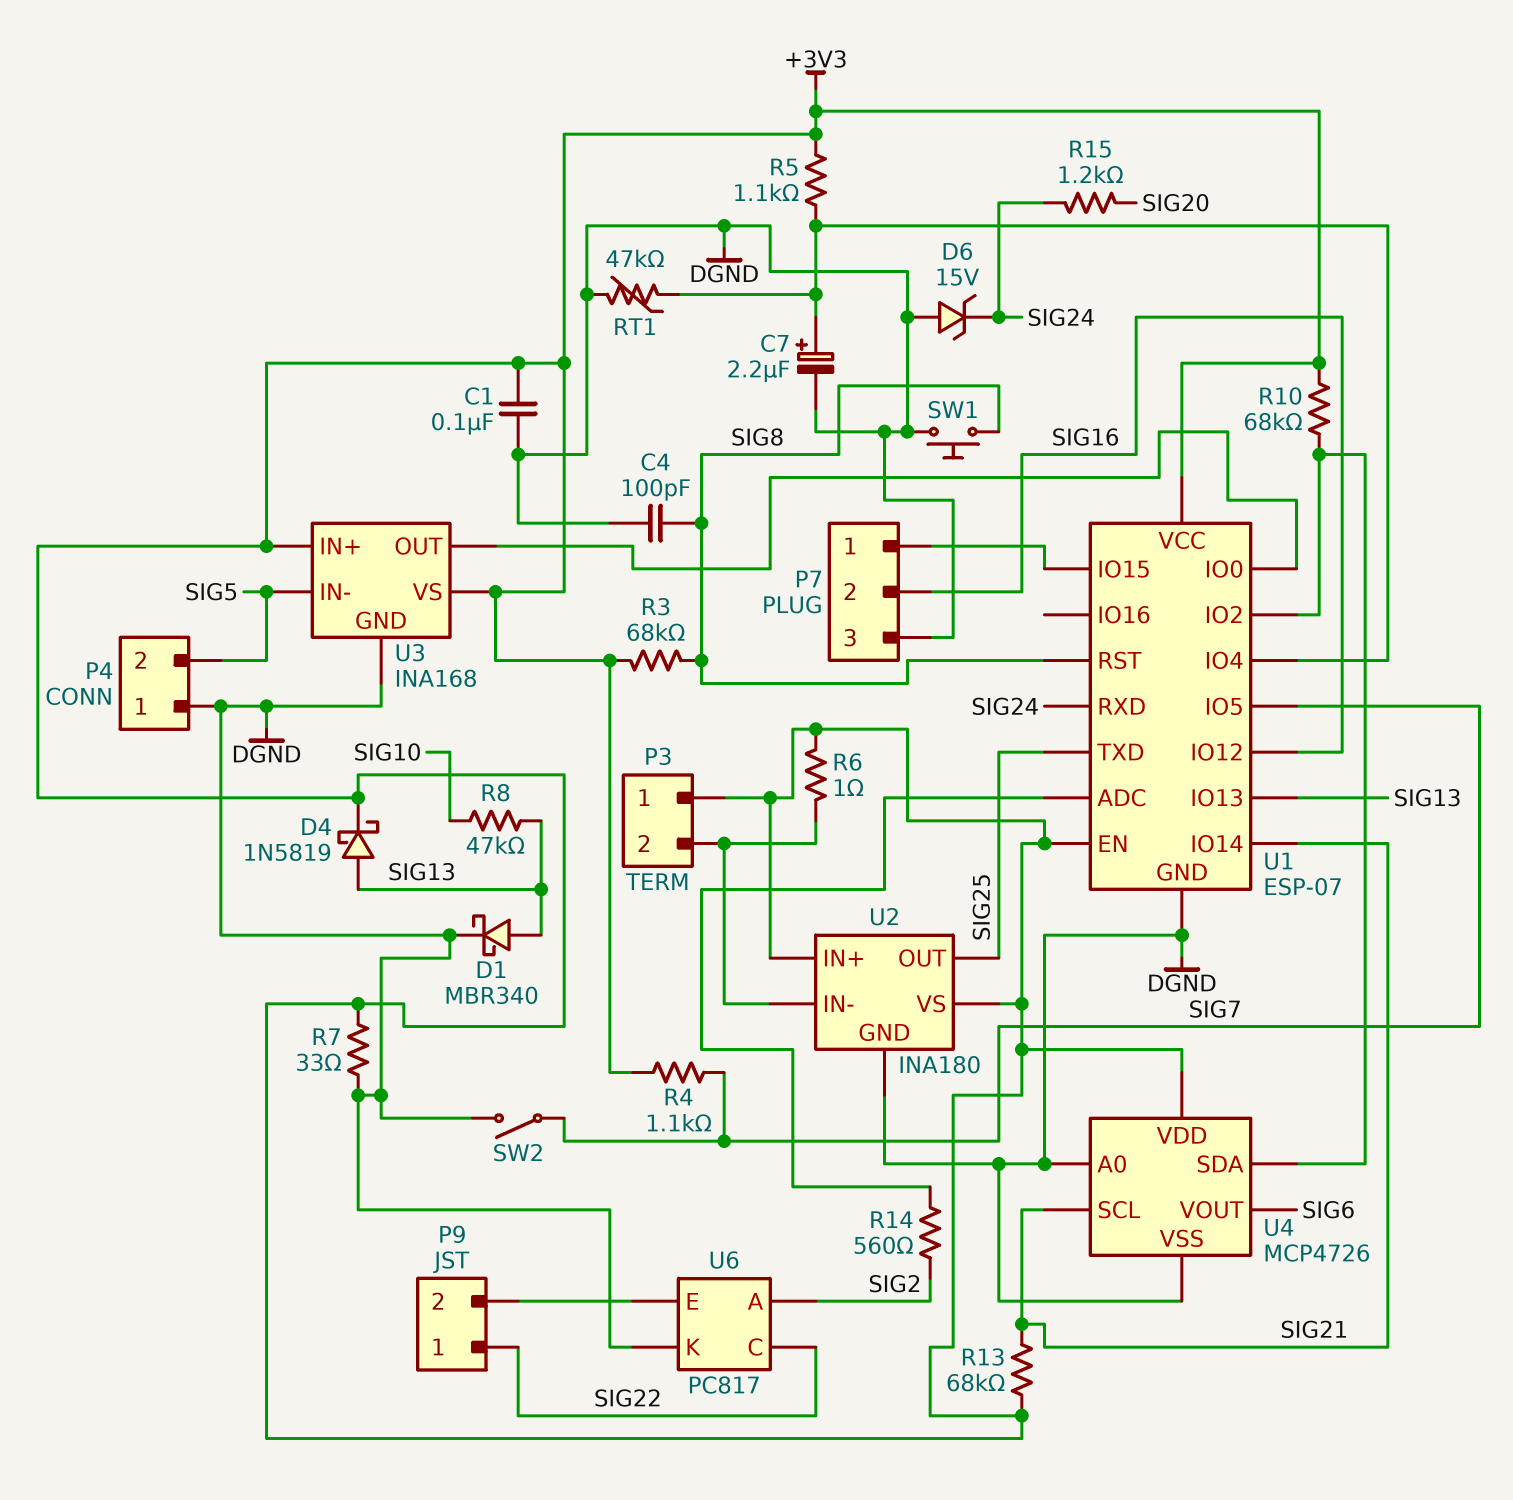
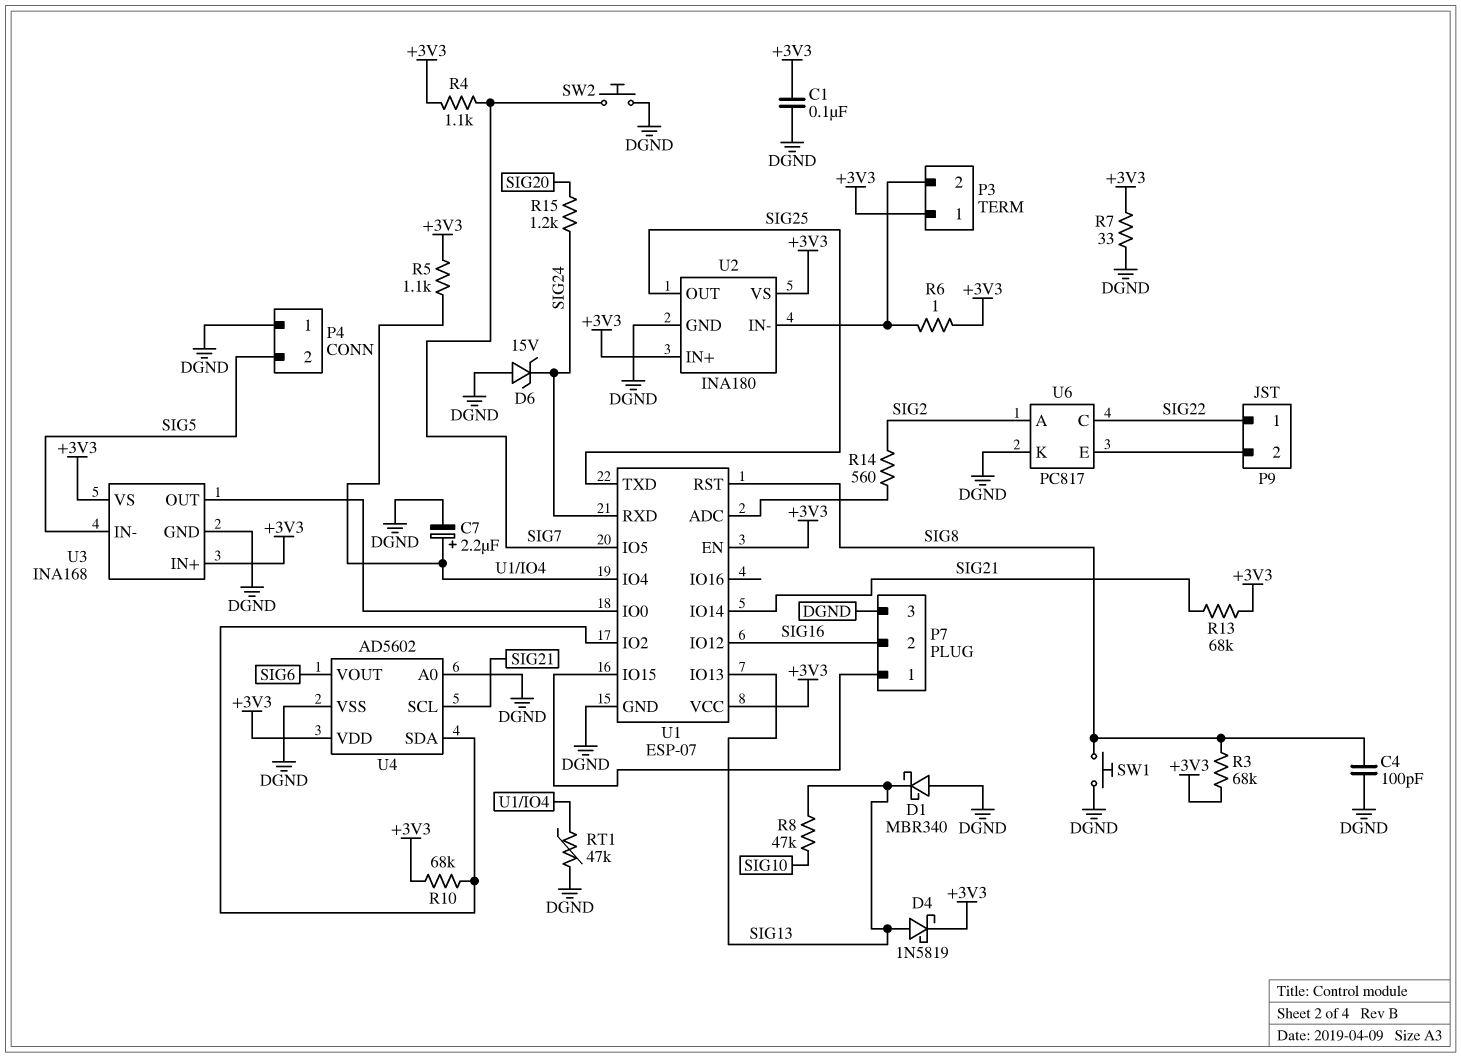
D1: schottky MBR340 (A SIG13, K DGND) -> schottky MBR340 (A DGND, K SIG13)
SW2: switch (DGND, SIG7) -> button (DGND, SIG7)
U4: MCP4726 -> AD5602

